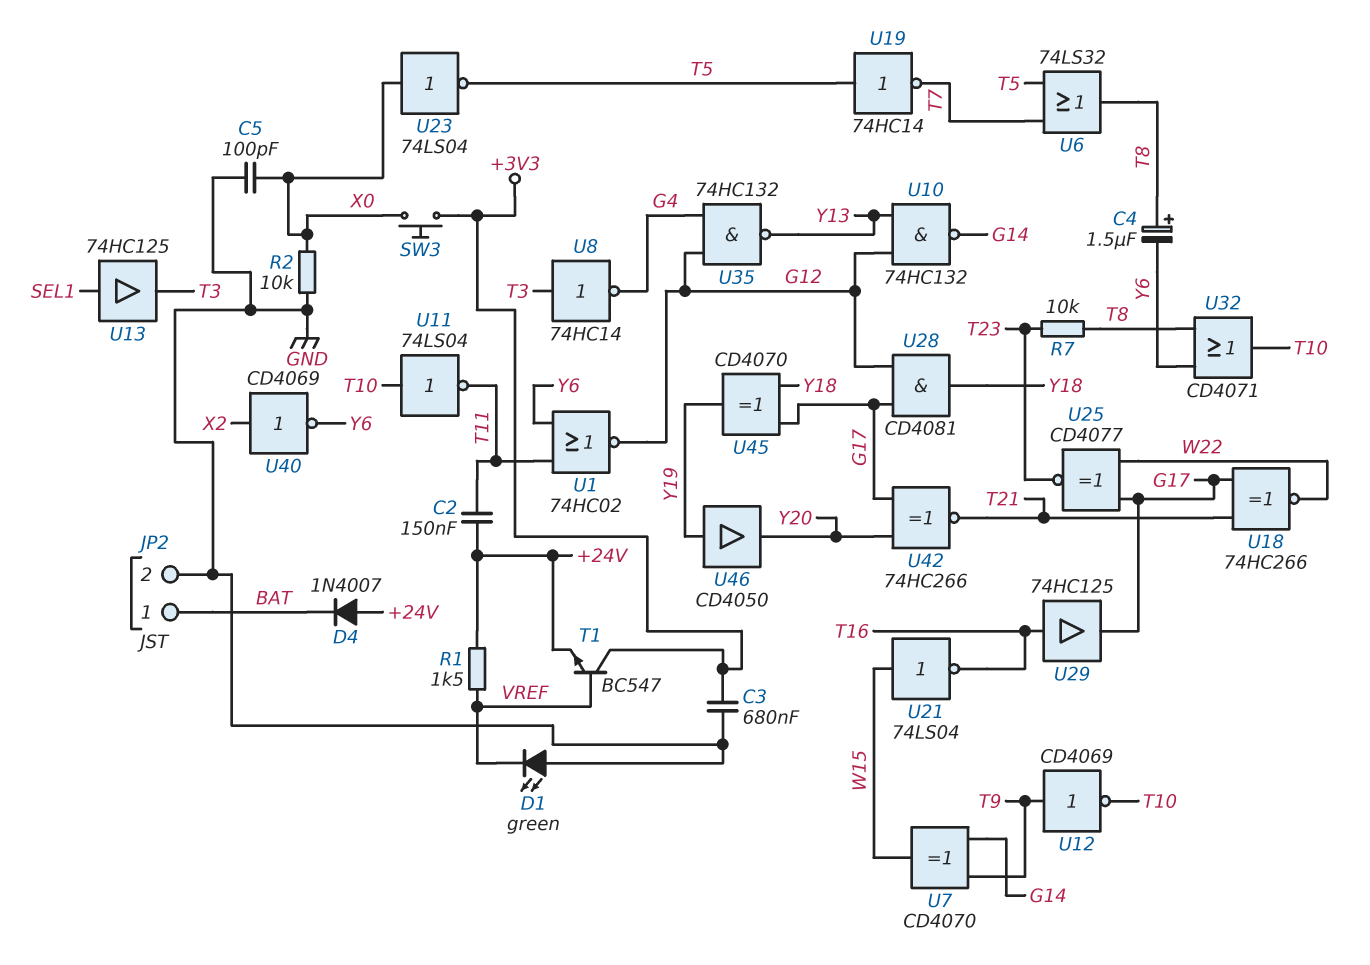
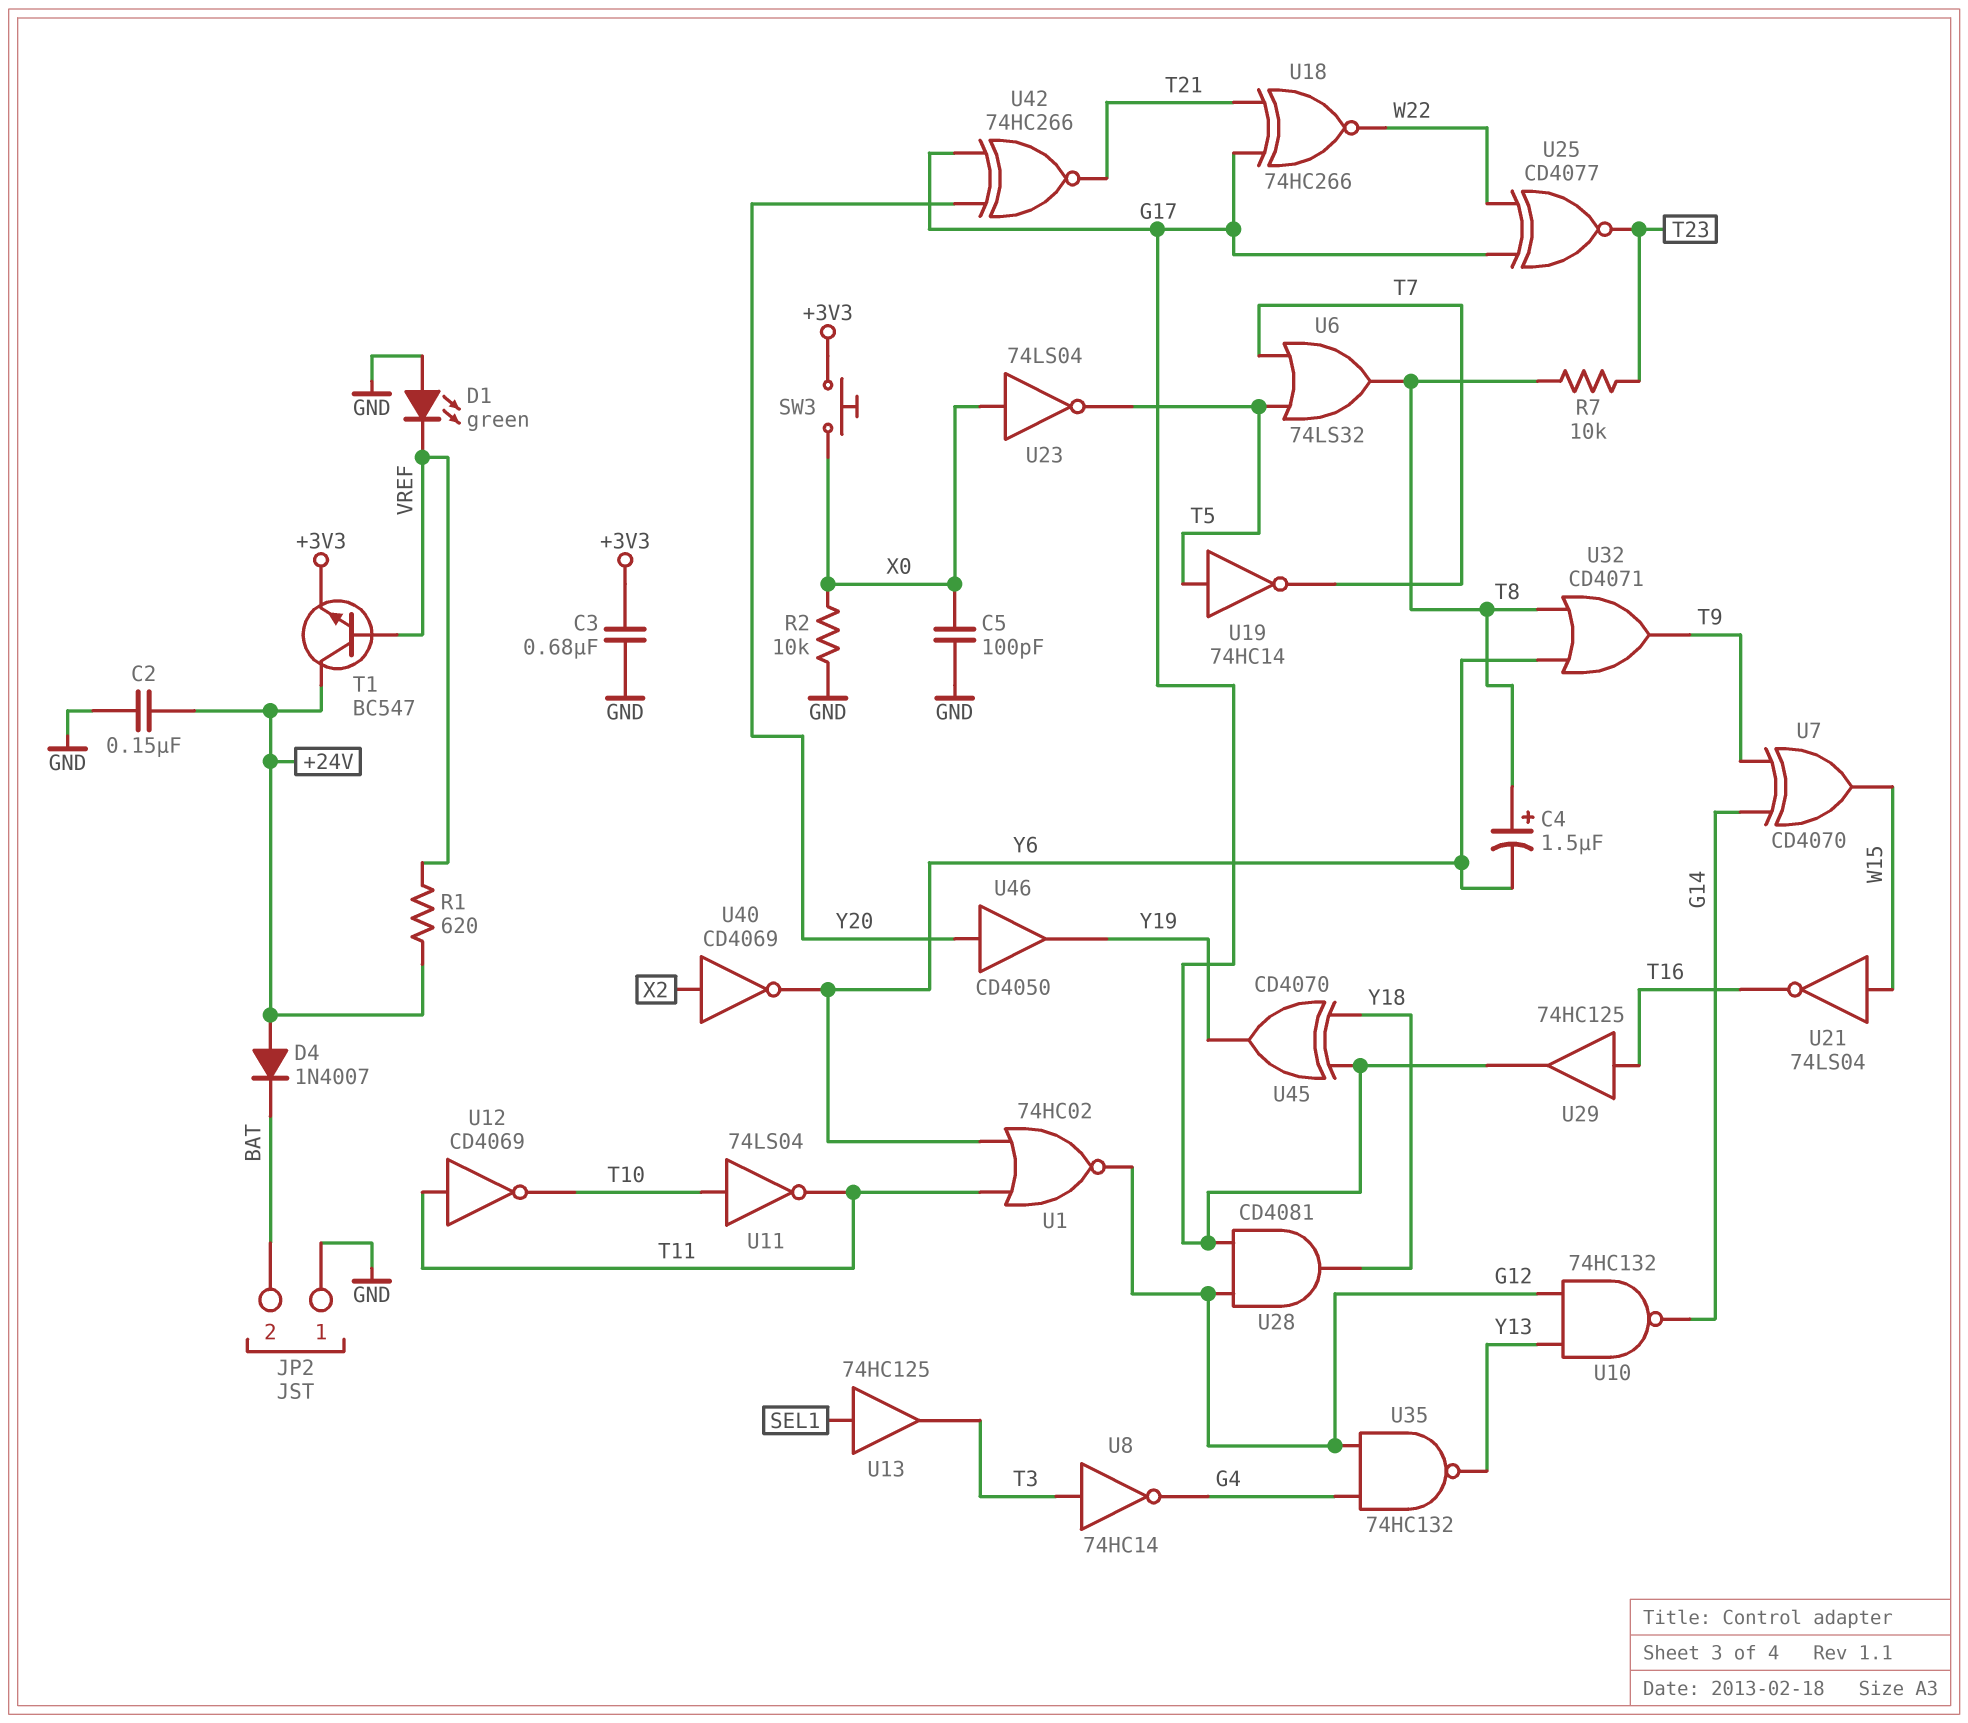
C2: 150nF (+24V, T11) -> 150nF (+24V, GND)
JP2 pin 1: BAT -> GND
JP2 pin 2: GND -> BAT
R1: 1.5k (+24V, VREF) -> 620 (+24V, VREF)
T1: NPN BC547 (B VREF, C +3V3, E +24V) -> NPN BC547 (B VREF, C +24V, E +3V3)
U12: NOT CD4069 (in T9, out T10) -> NOT CD4069 (in T11, out T10)
U32: OR CD4071 (in T8, in Y6, out T10) -> OR CD4071 (in T8, in Y6, out T9)
U46: buffer CD4050 (in Y19, out Y20) -> buffer CD4050 (in Y20, out Y19)

